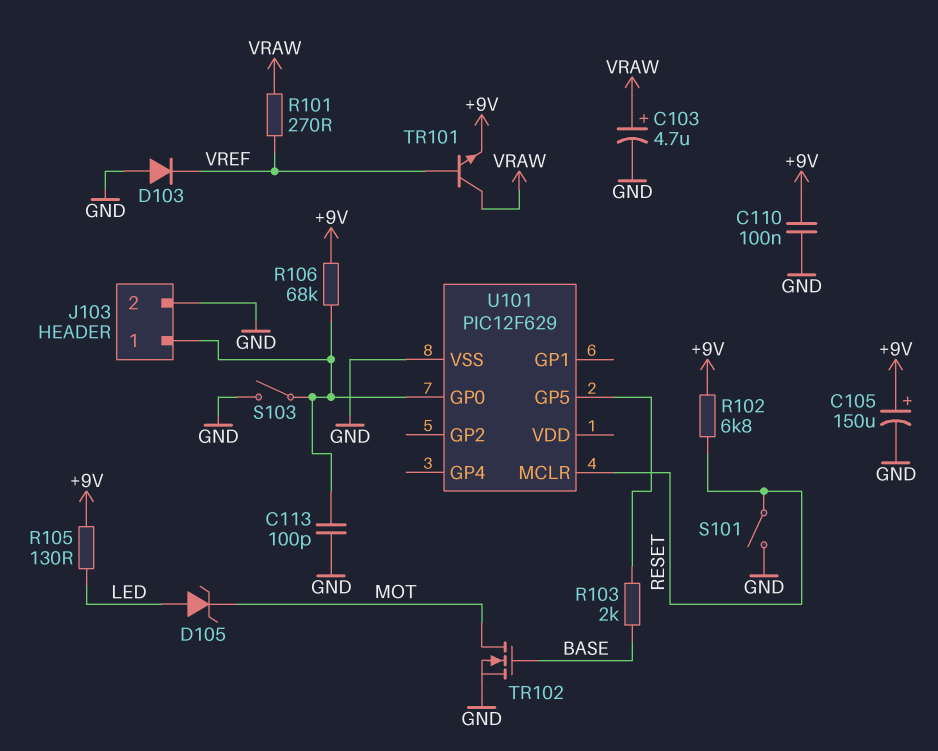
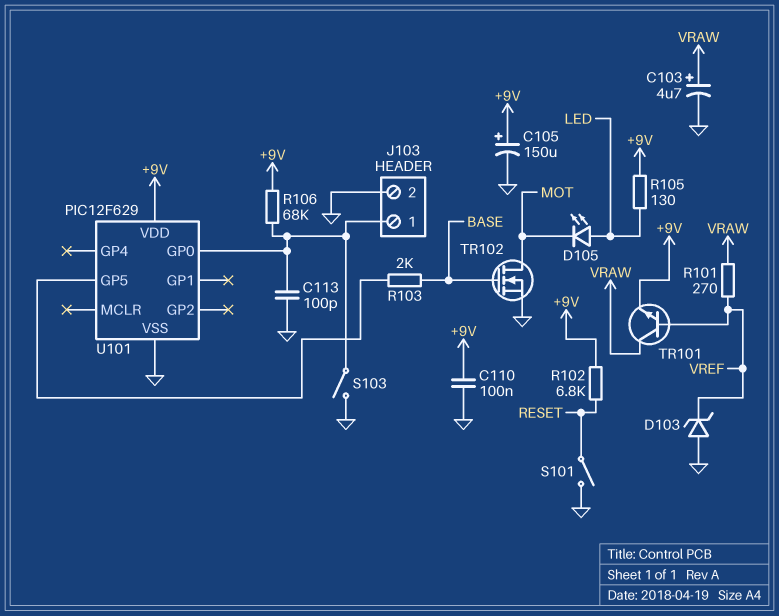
D103: diode (A GND, K VREF) -> zener (A GND, K VREF)
D105: zener (A LED, K MOT) -> LED (A LED, K MOT)
U101 pin MCLR: RESET -> none
U101 pin VDD: none -> +9V

